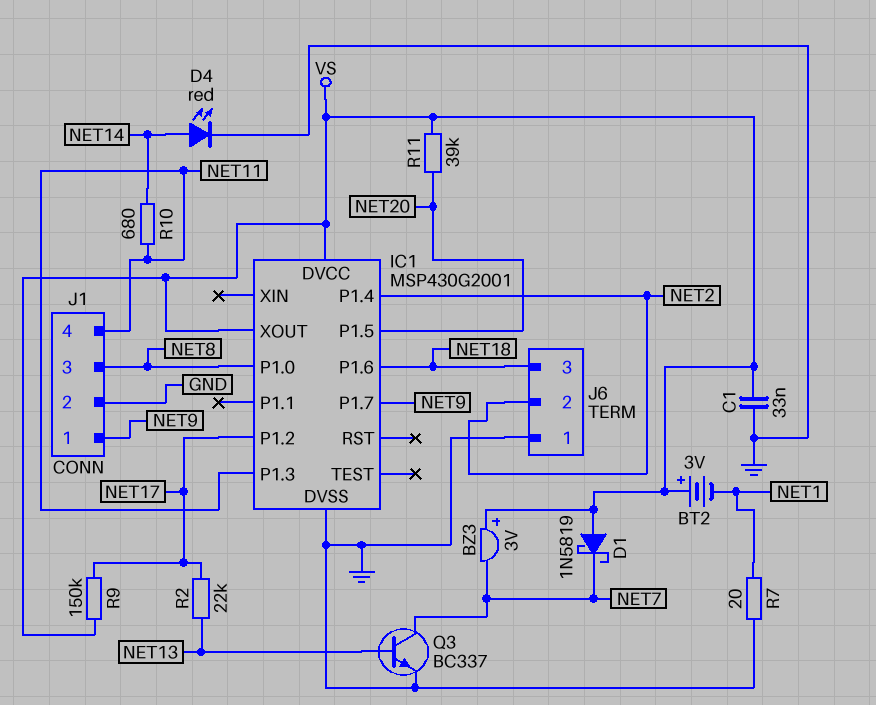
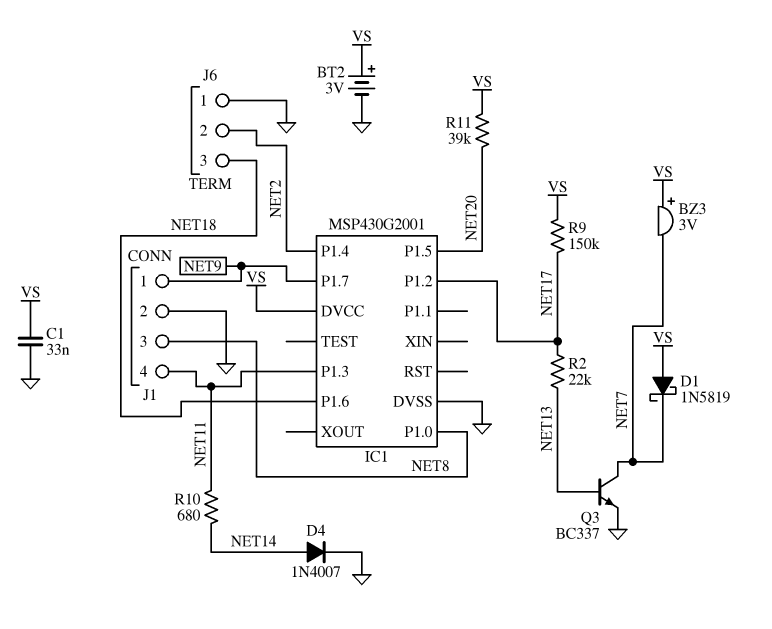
BT2: 3V (plus VS, minus NET1) -> 3V (plus VS, minus GND)
D4: LED red (A NET14, K GND) -> diode 1N4007 (A NET14, K GND)
IC1 pin XOUT: VS -> none
R7: 20 (GND, NET1) -> none

